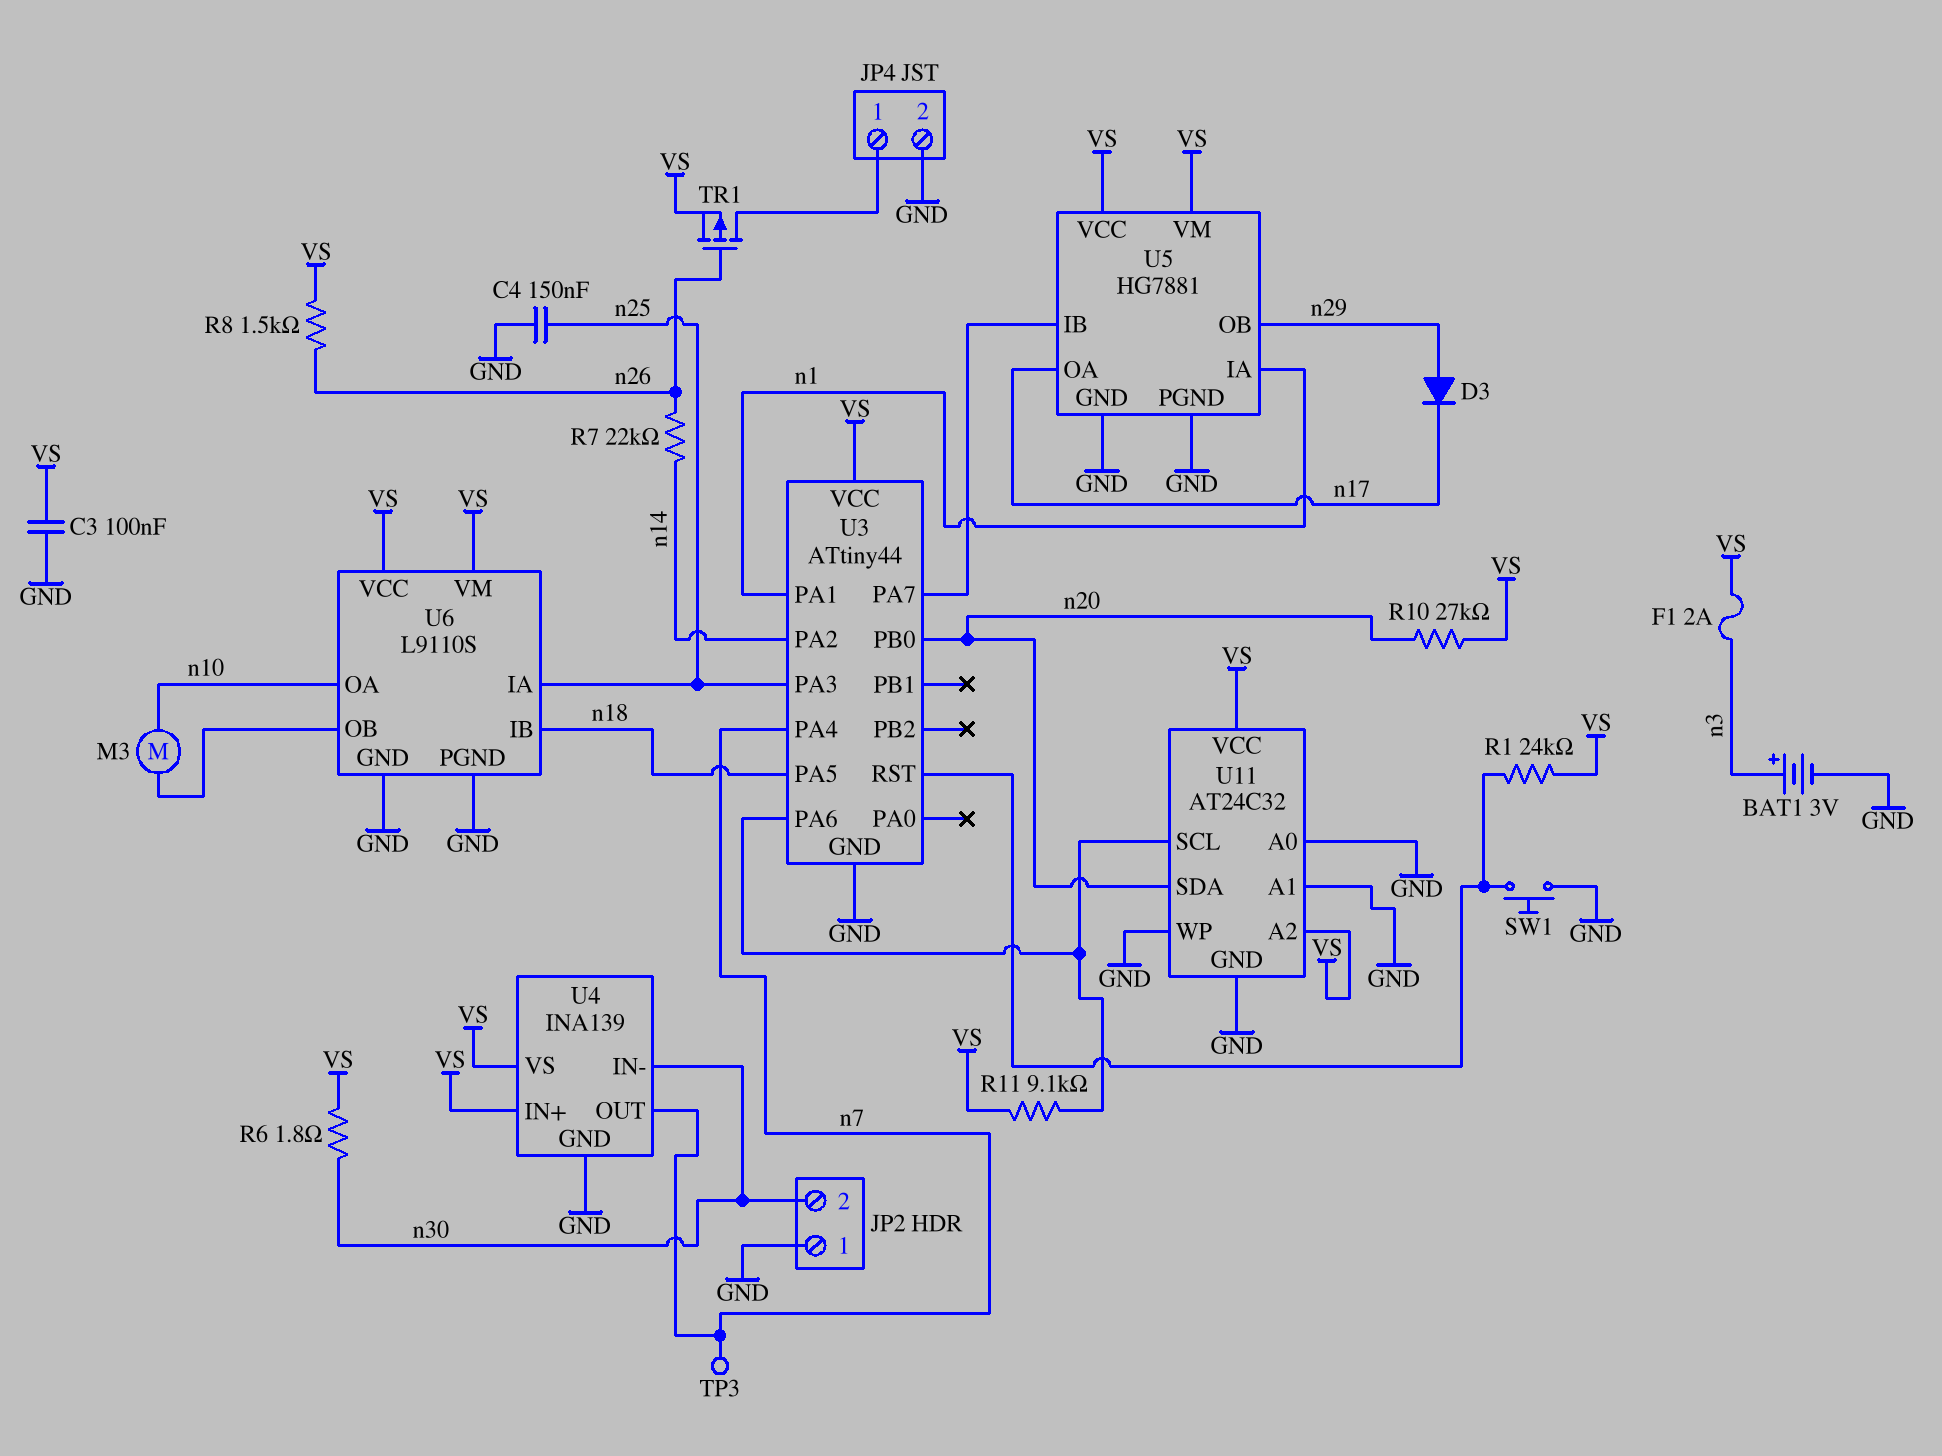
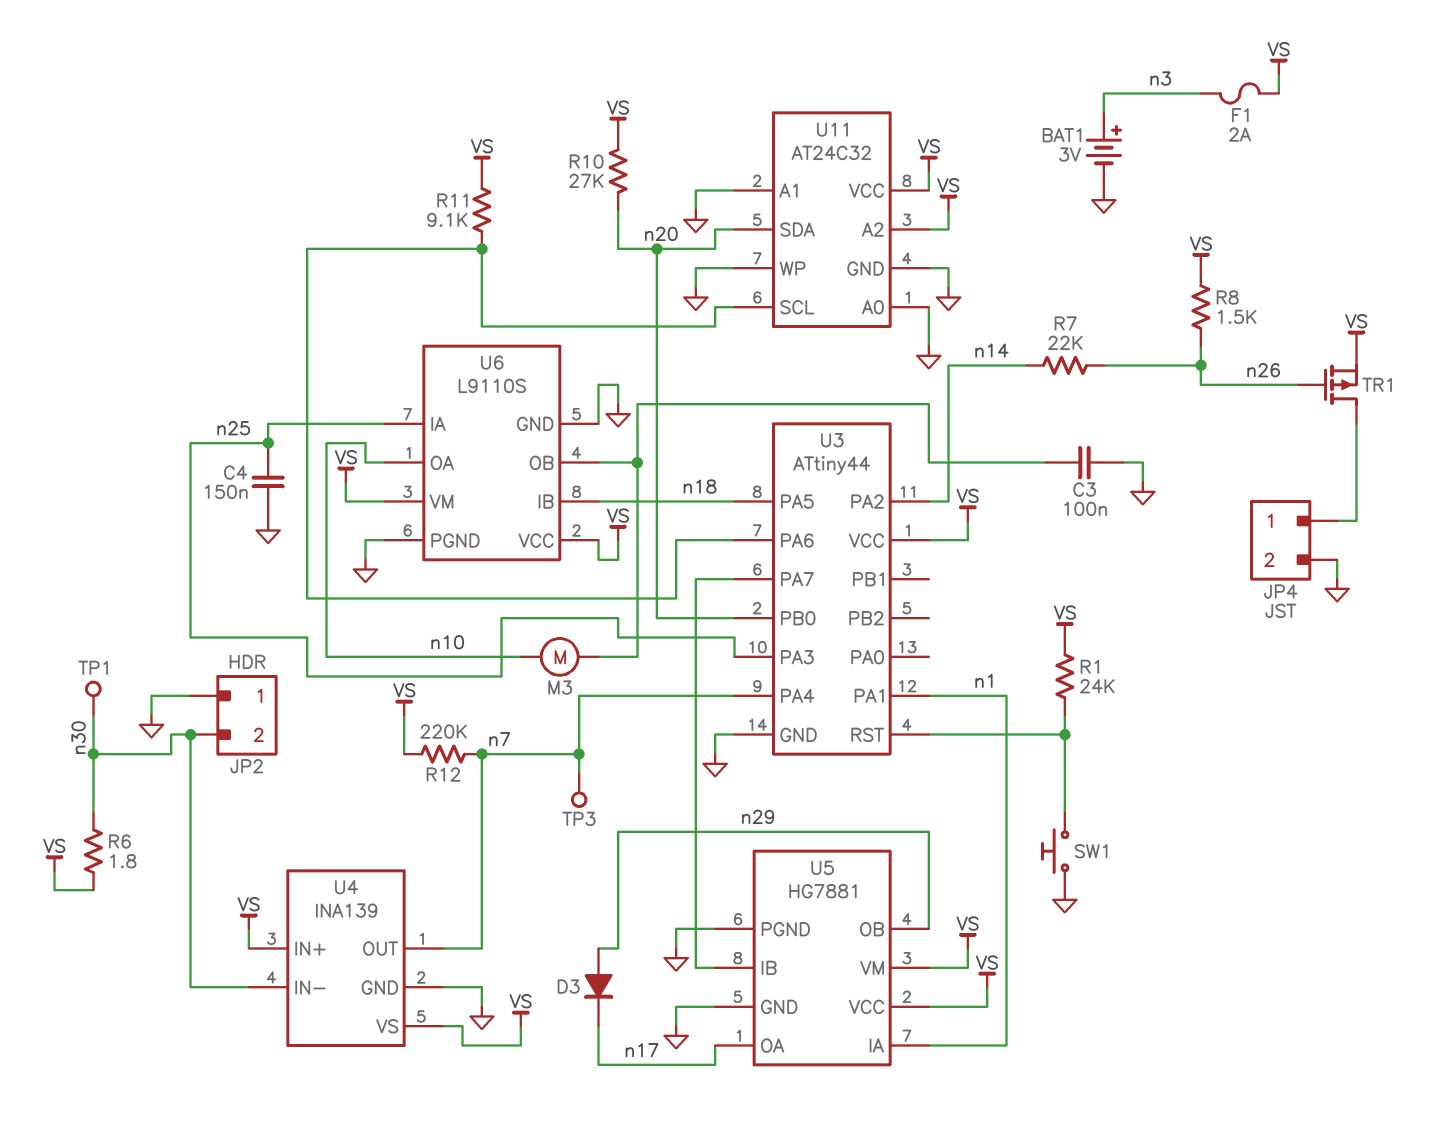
C3: 100nF (GND, VS) -> 100nF (GND, U6/OB)
R12: none -> 220k (VS, n7)
TP1: none -> test point (n30)

